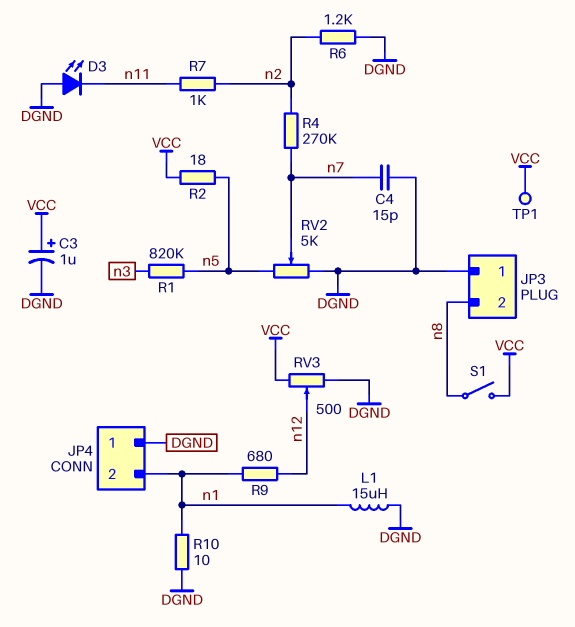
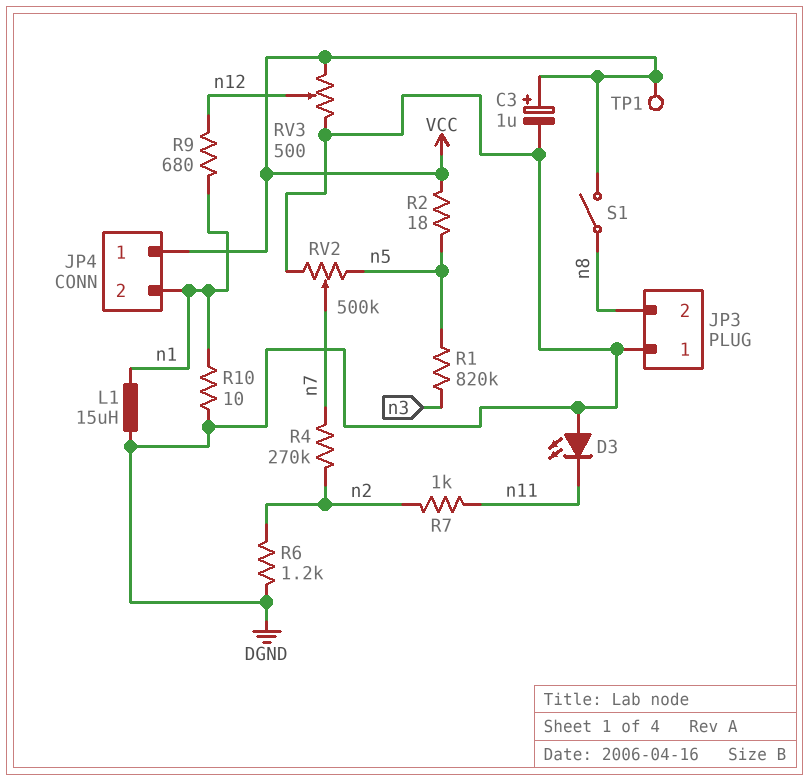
C4: 15pF (DGND, n7) -> none
JP4 pin 1: DGND -> VCC
RV2: 5k (DGND, n5, wiper n7) -> 500k (DGND, n5, wiper n7)

